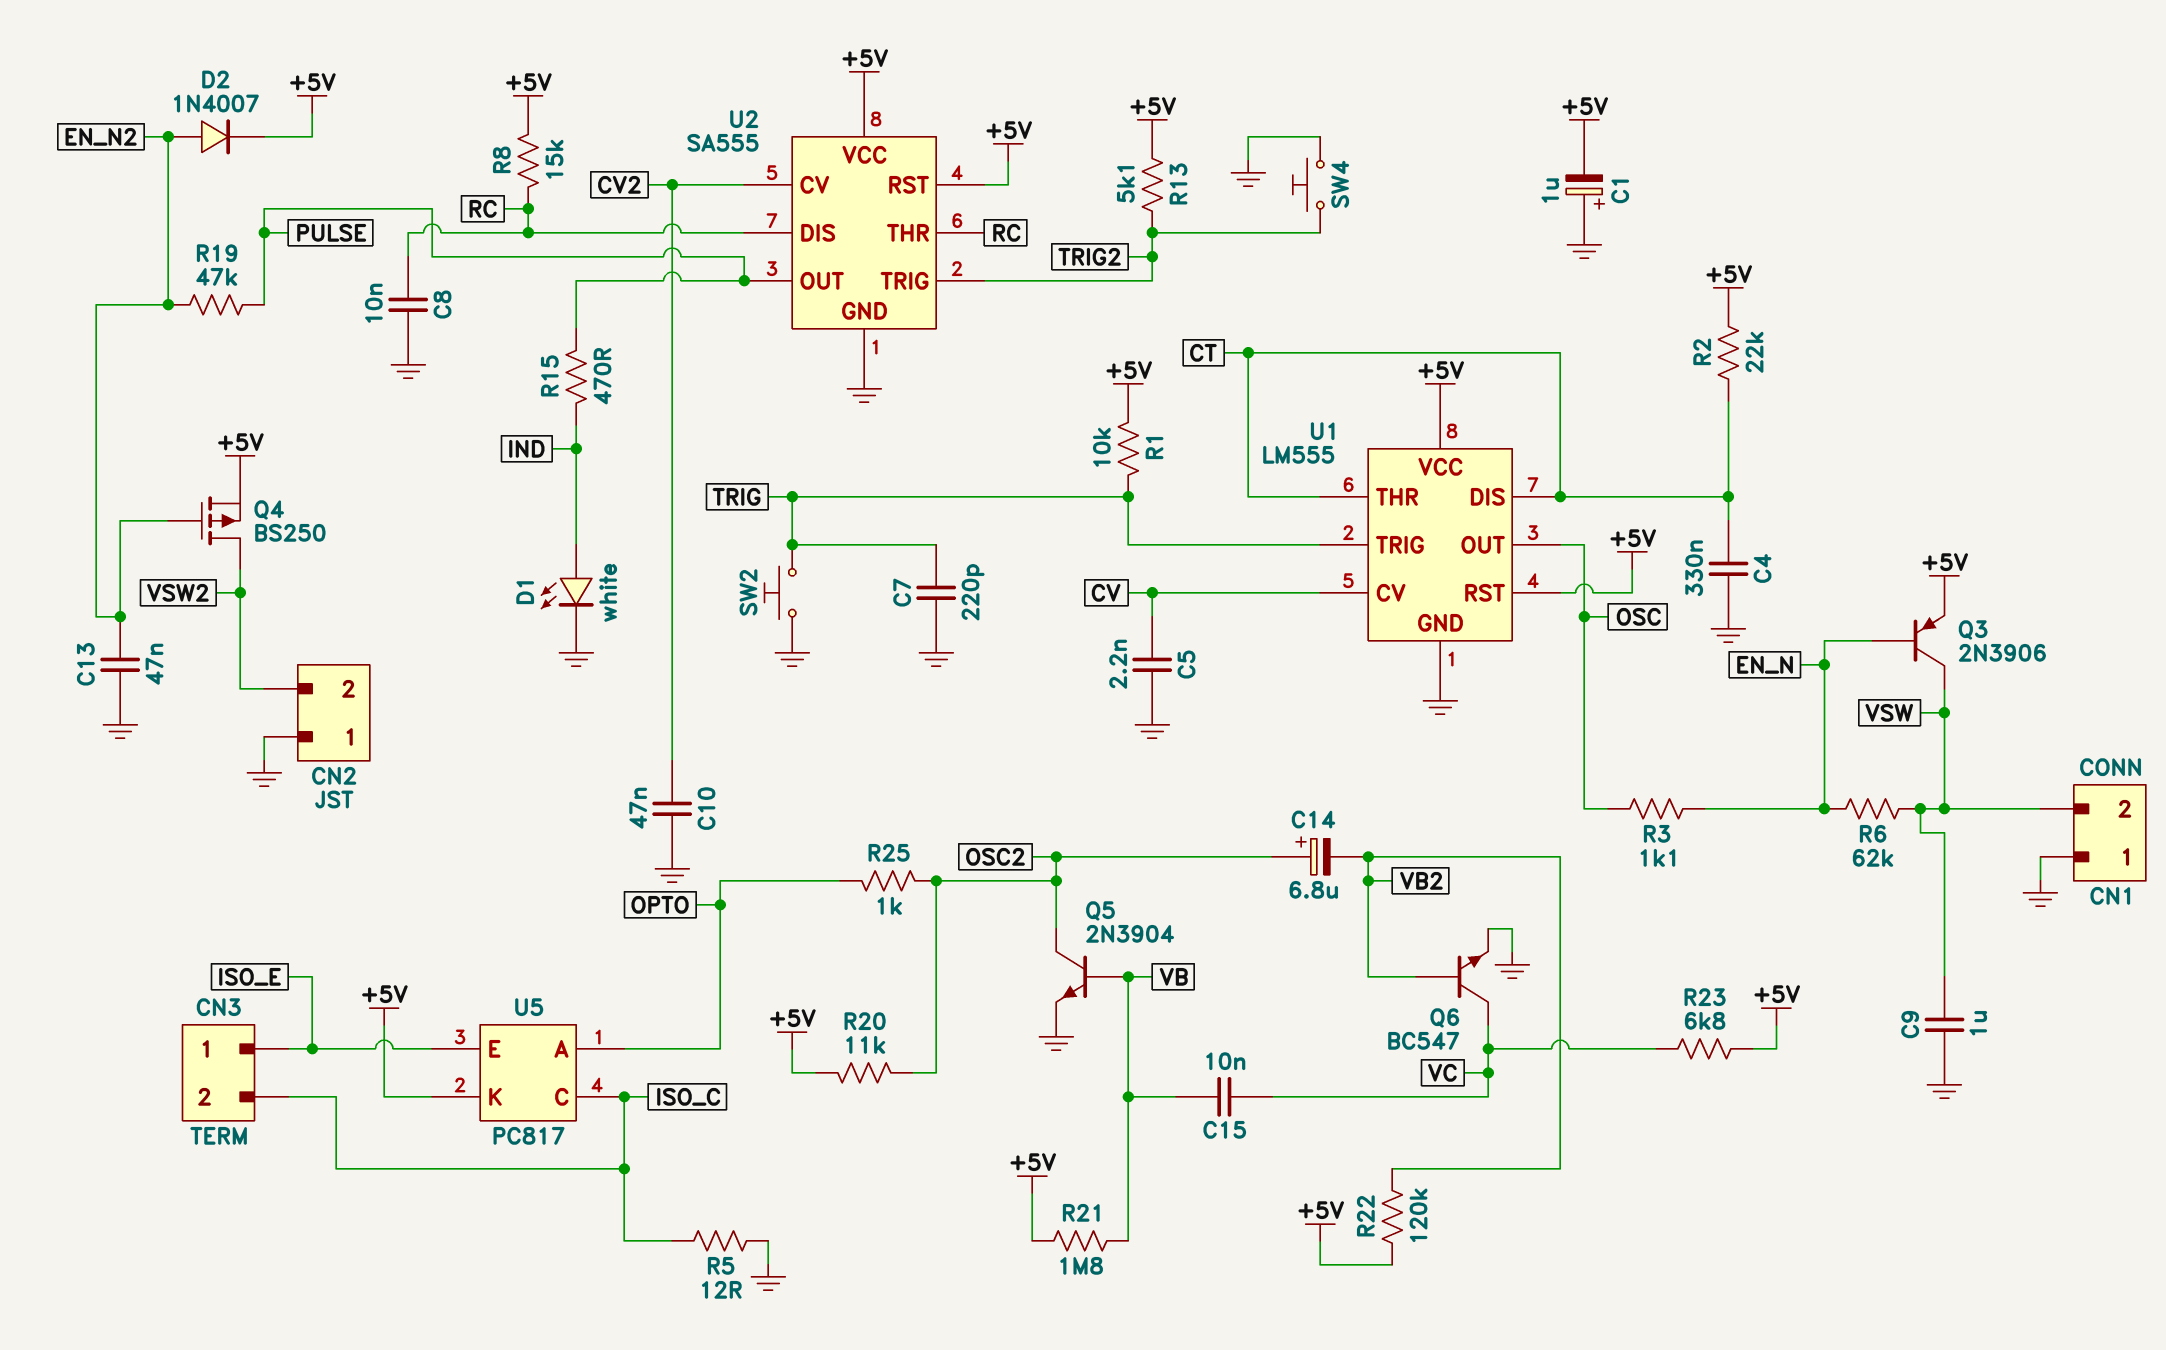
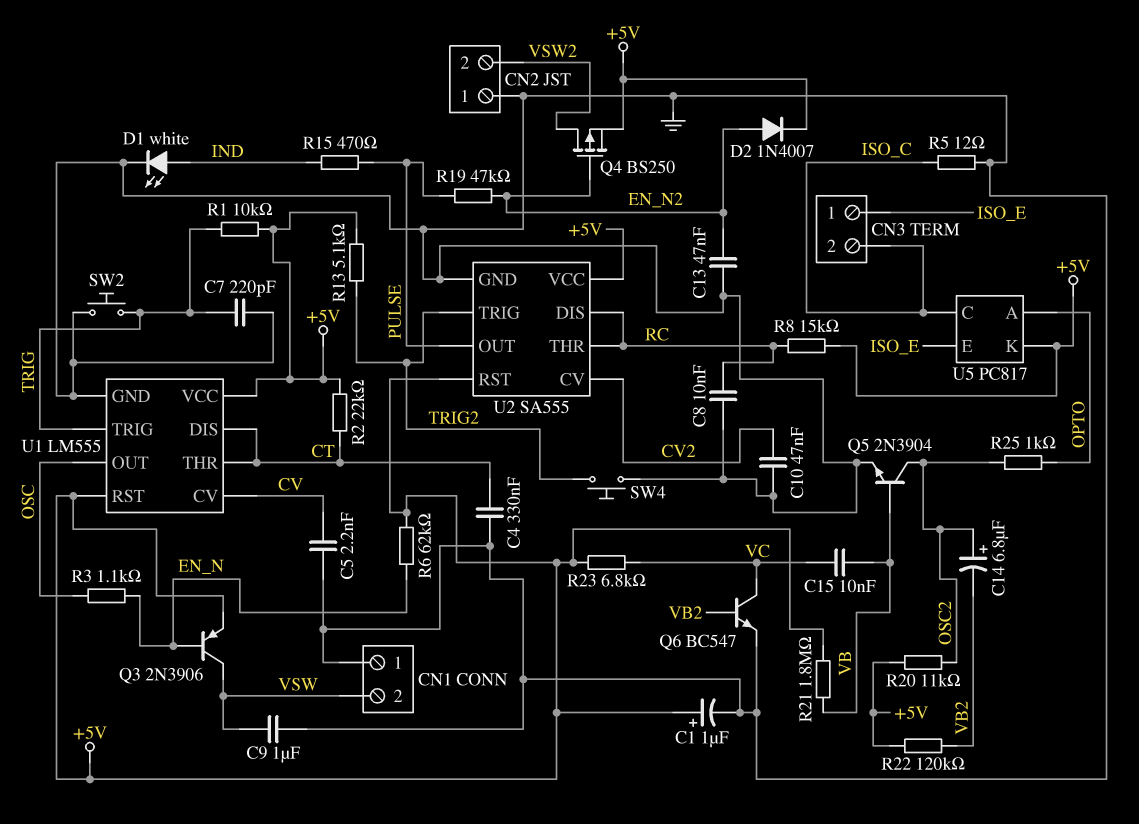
C1: 1uF (plus GND, minus +5V) -> 1uF (plus +5V, minus GND)
R6: 62k (EN_N, VSW) -> 62k (+5V, EN_N)

